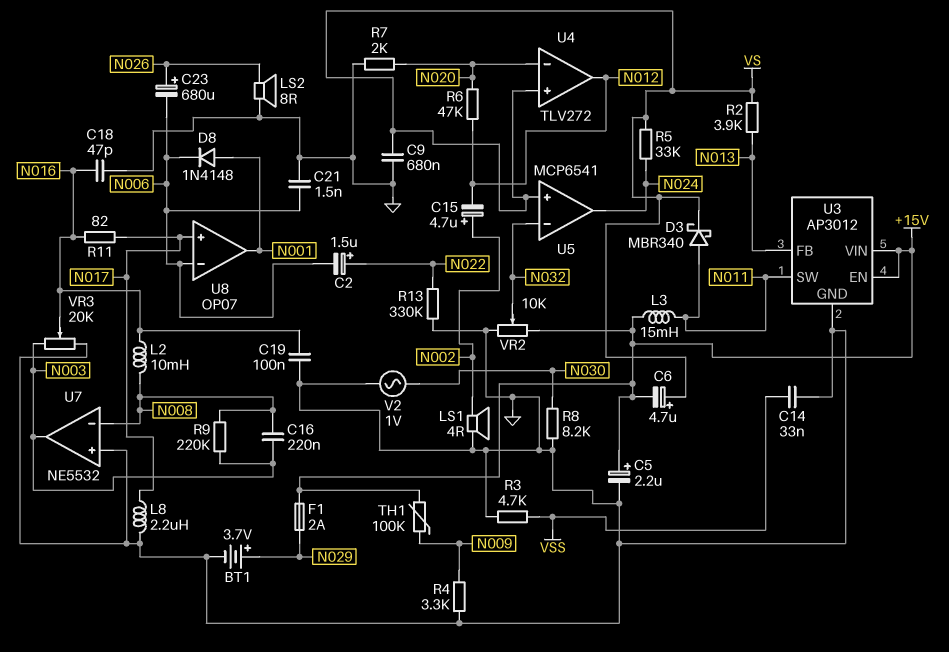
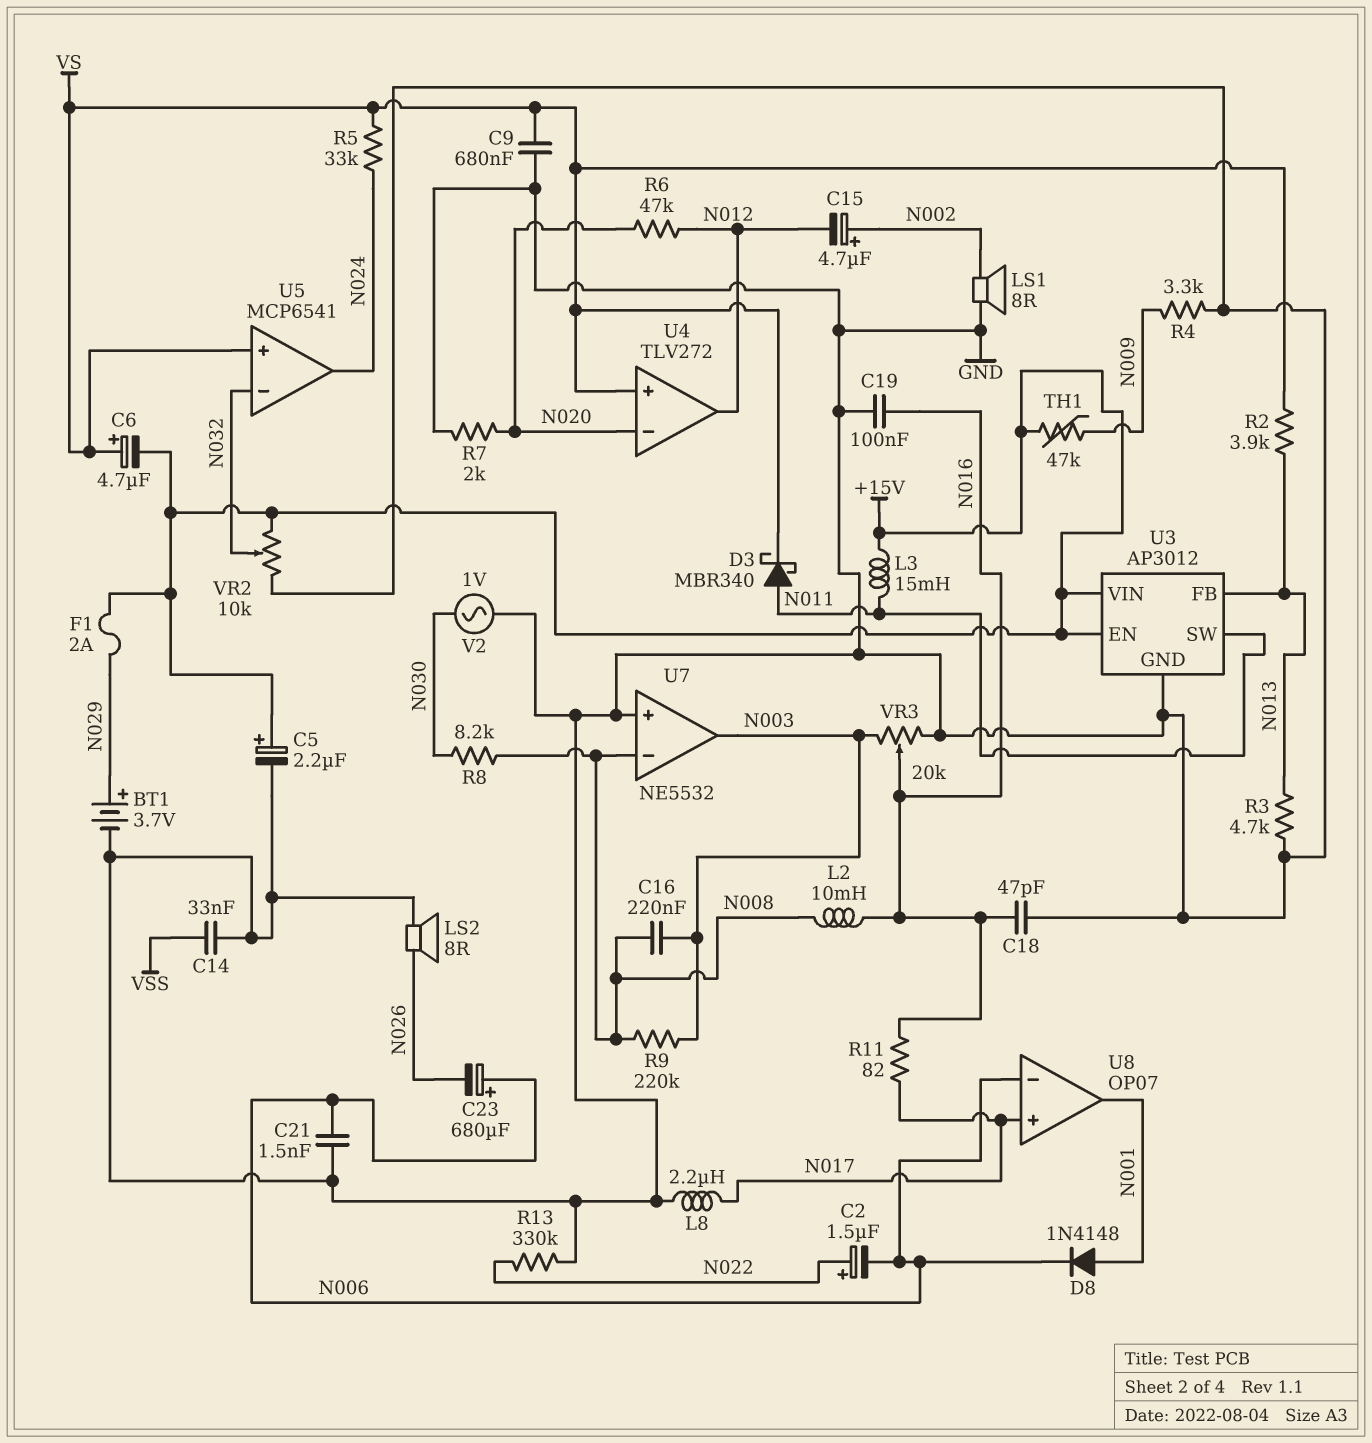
C23: 680uF (plus N026, minus N006) -> 680uF (plus N006, minus N026)
LS1: speaker 4R (GND, N002) -> speaker 8R (GND, N002)
R3: 4.7k (GND, VSS) -> 4.7k (GND, N013)
R8: 8.2k (GND, N030) -> 8.2k (N008, N030)
TH1: 100k (+15V, N009) -> 47k (+15V, N009)

